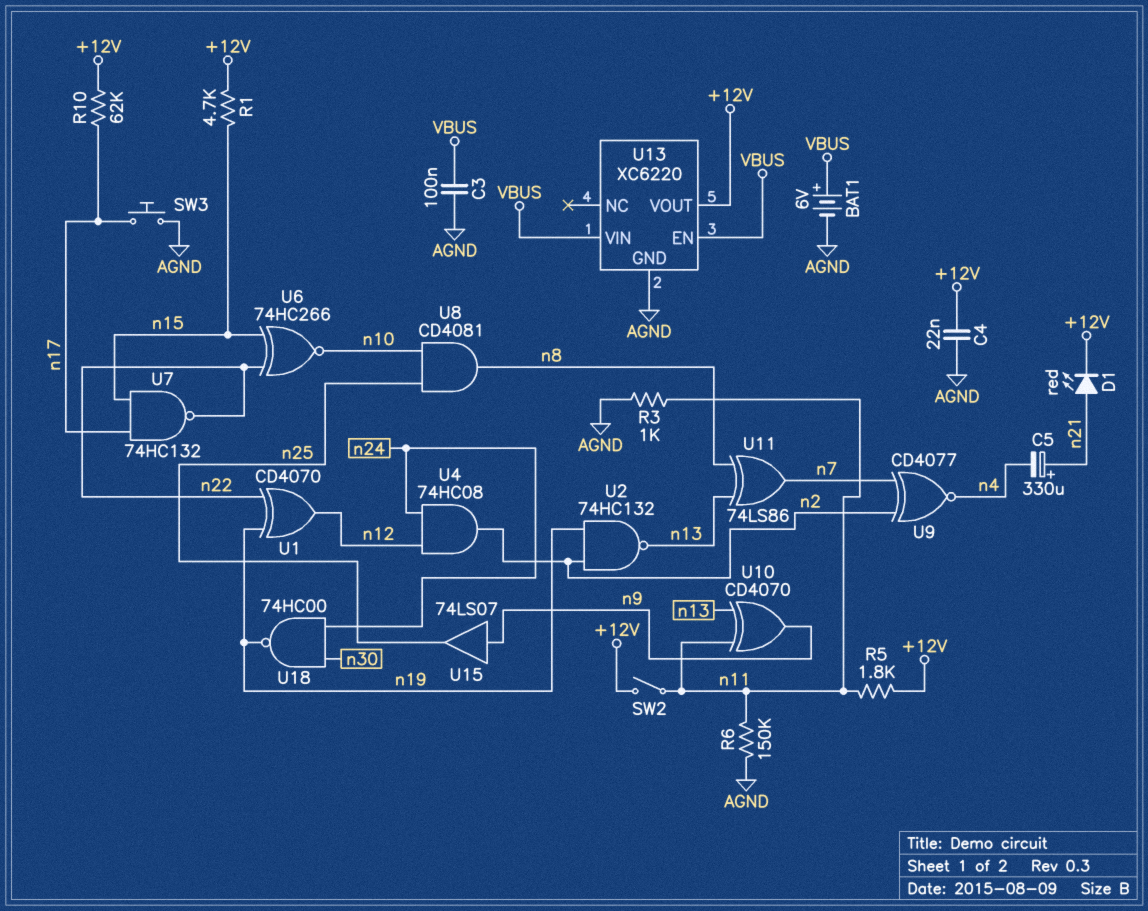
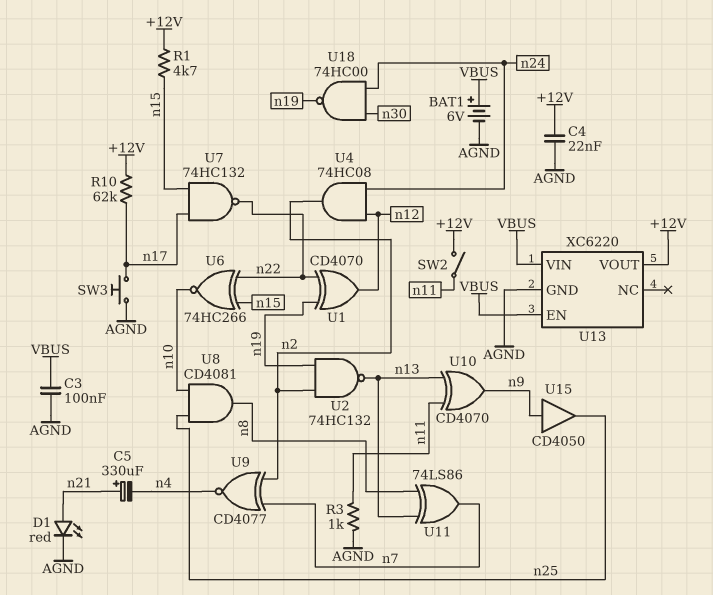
D1: LED red (A n21, K +12V) -> LED red (A n21, K AGND)
R5: 1.8k (+12V, n11) -> none
R6: 150k (AGND, n11) -> none
U15: buffer 74LS07 (in n9, out n25) -> buffer CD4050 (in n9, out n25)

